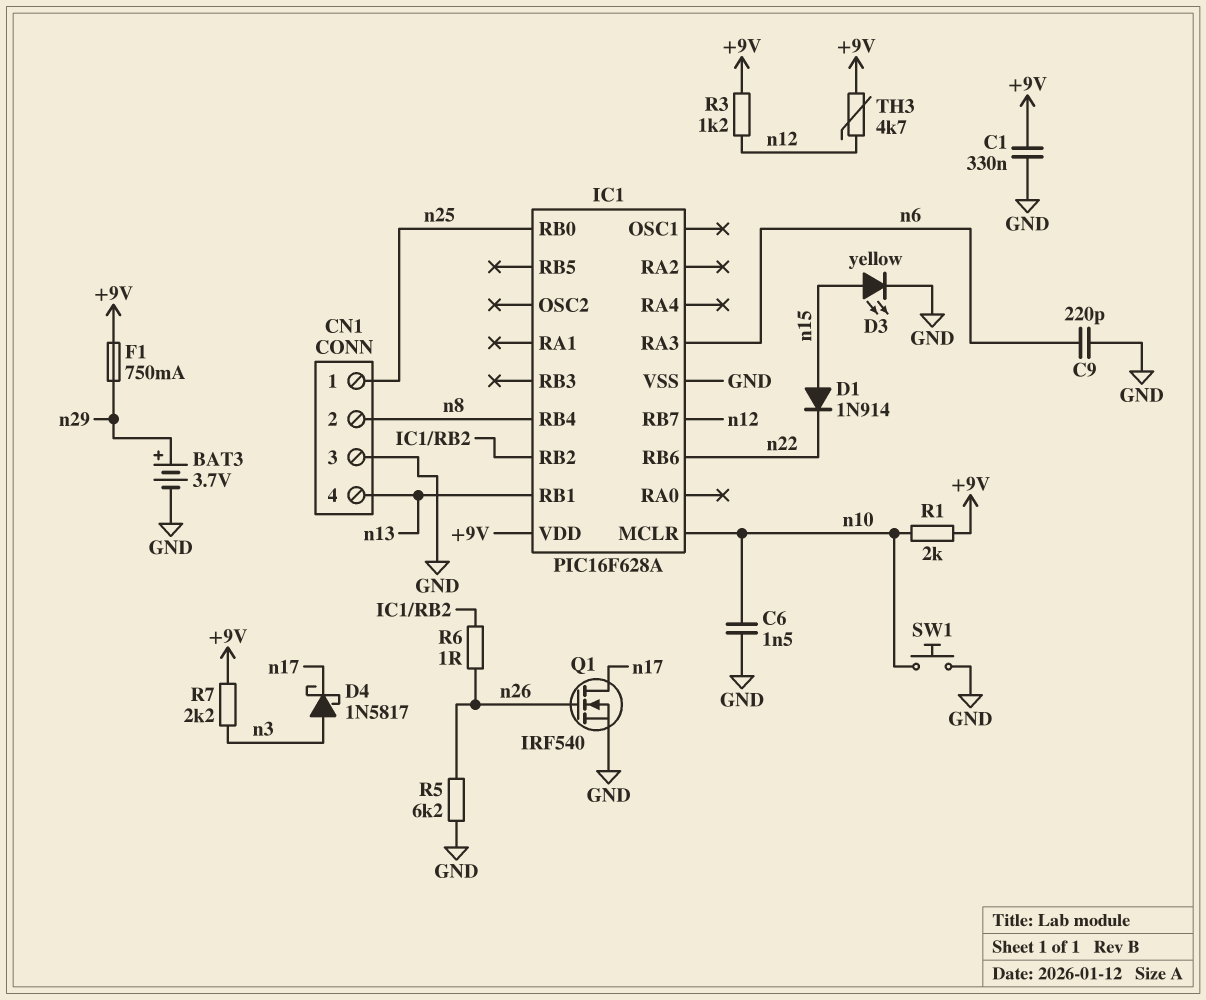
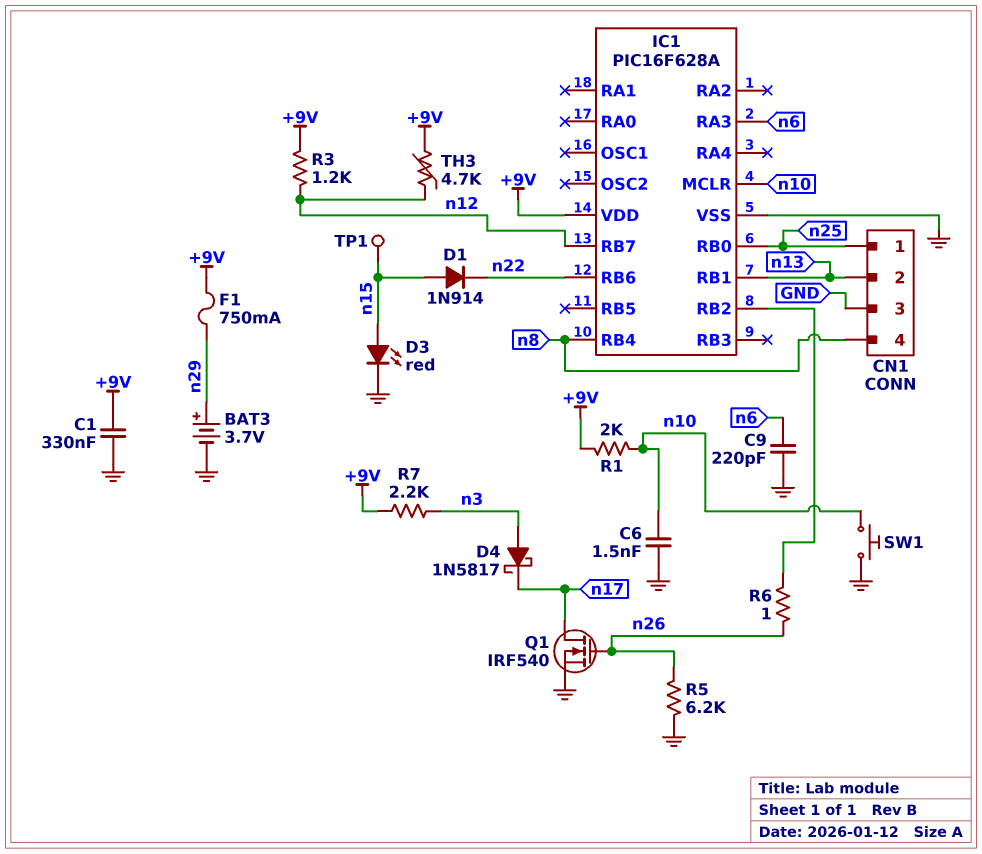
CN1 pin 2: n8 -> n13
CN1 pin 4: n13 -> n8
D3: LED yellow (A n15, K GND) -> LED red (A n15, K GND)
TP1: none -> test point (n15)

